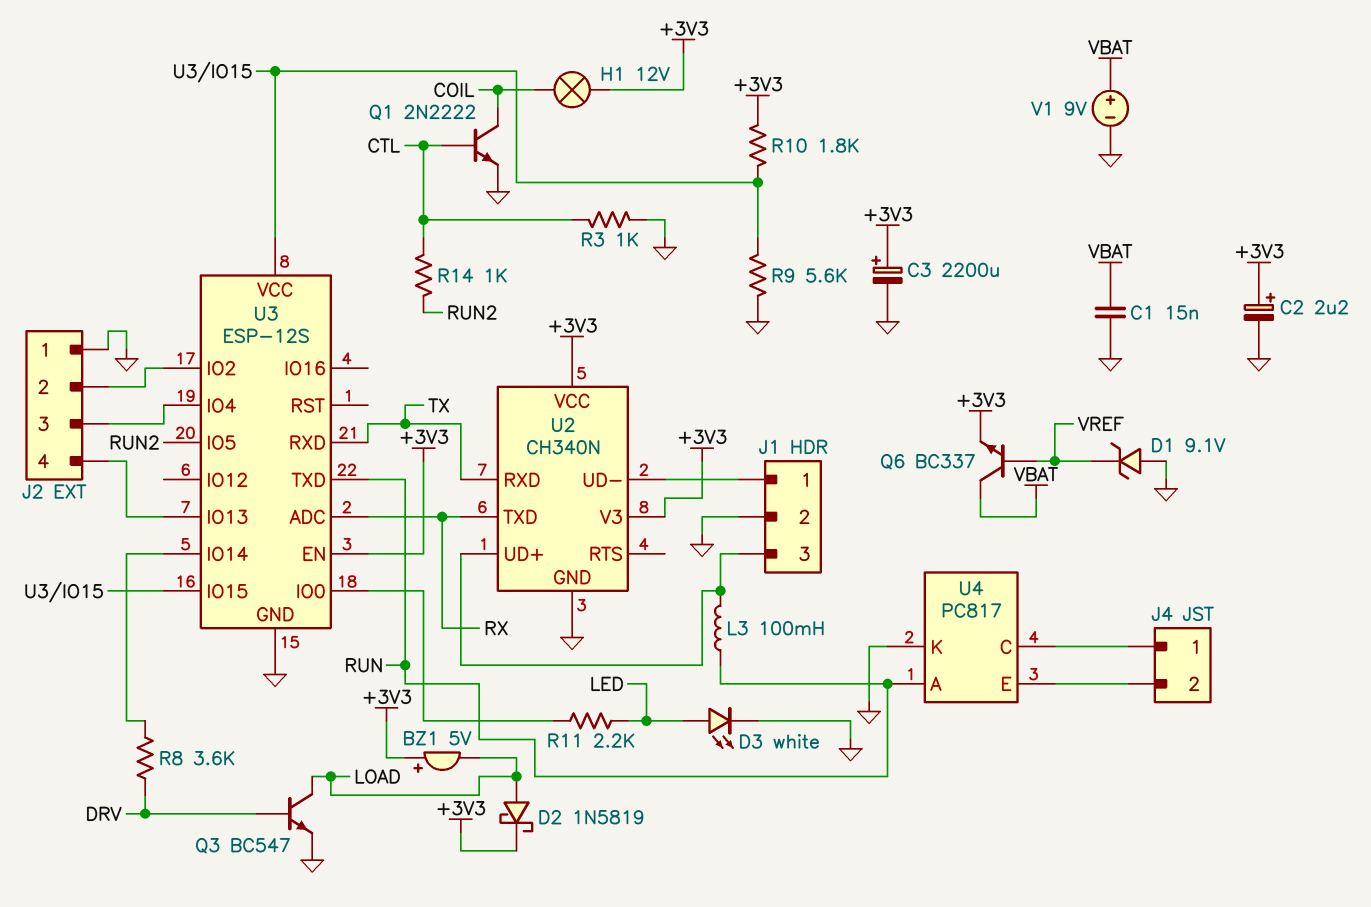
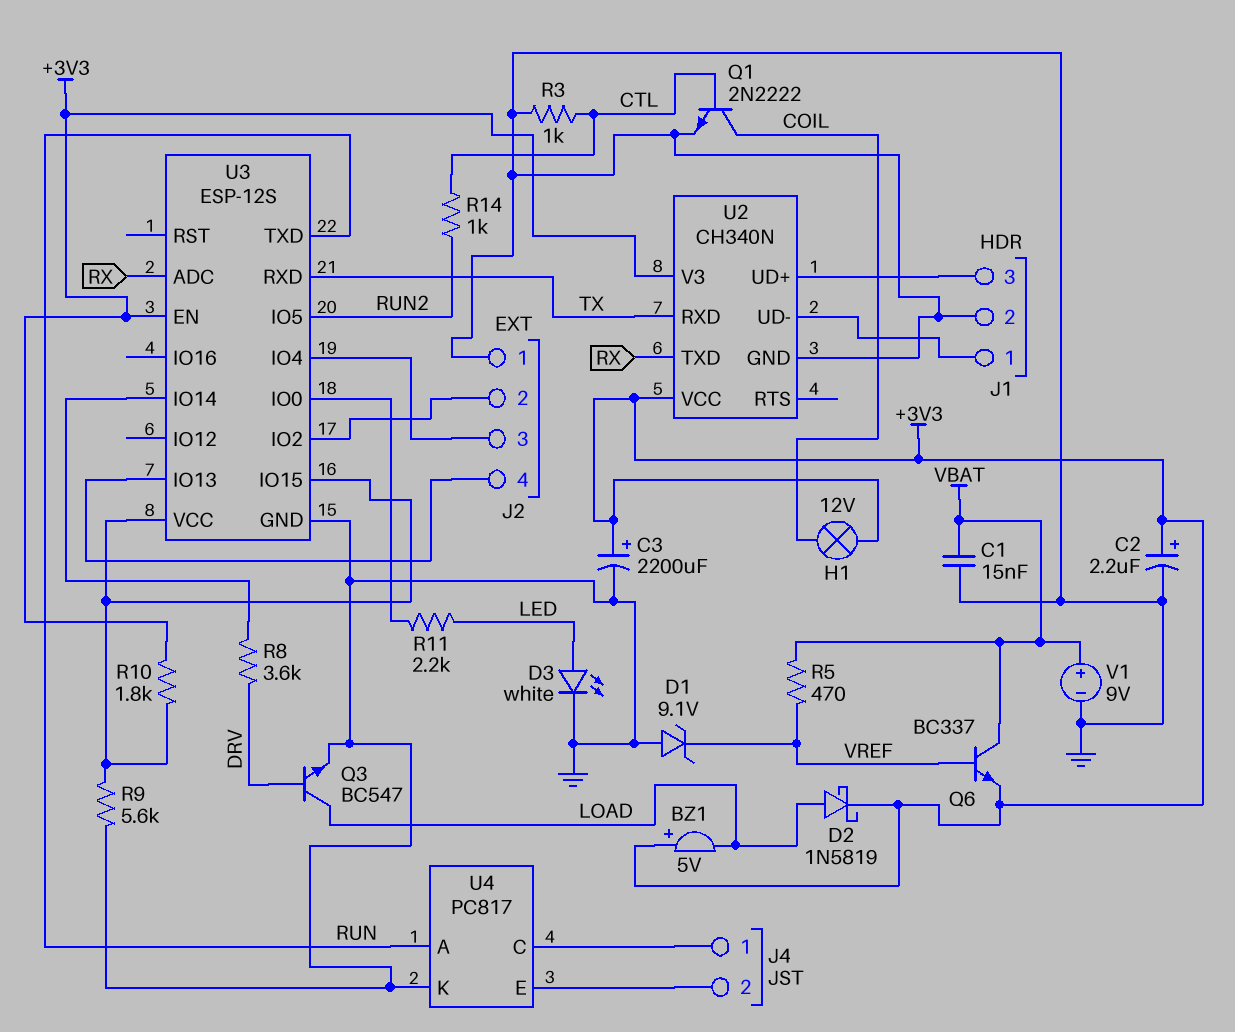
L3: 100mH (J1/3, RUN) -> none
R5: none -> 470 (VBAT, VREF)

